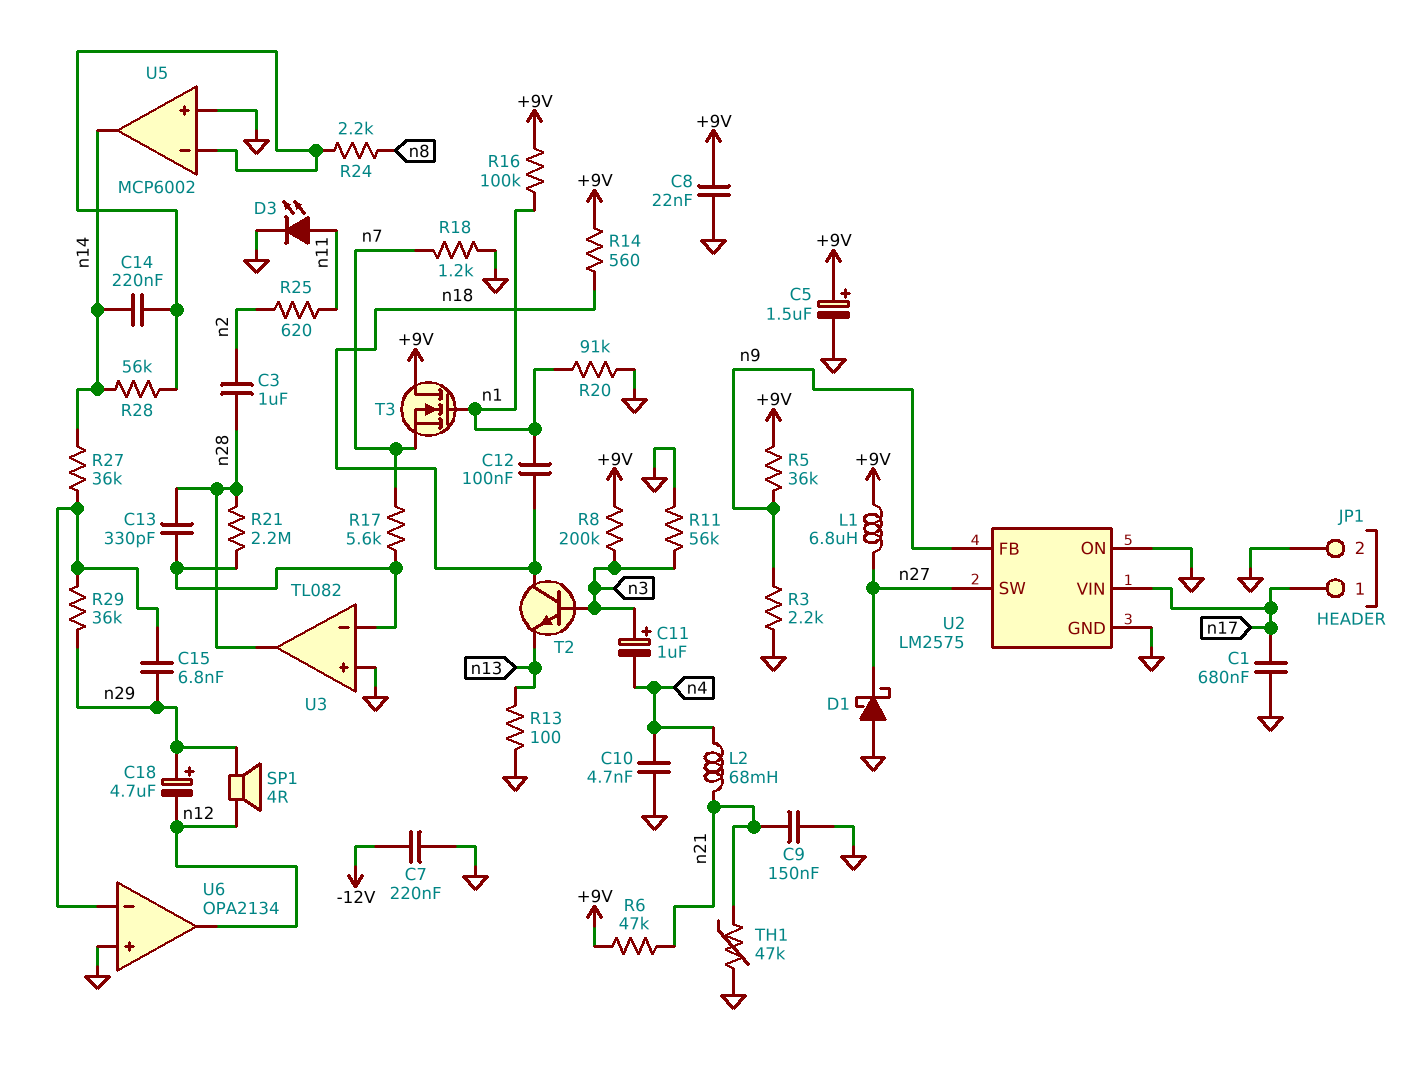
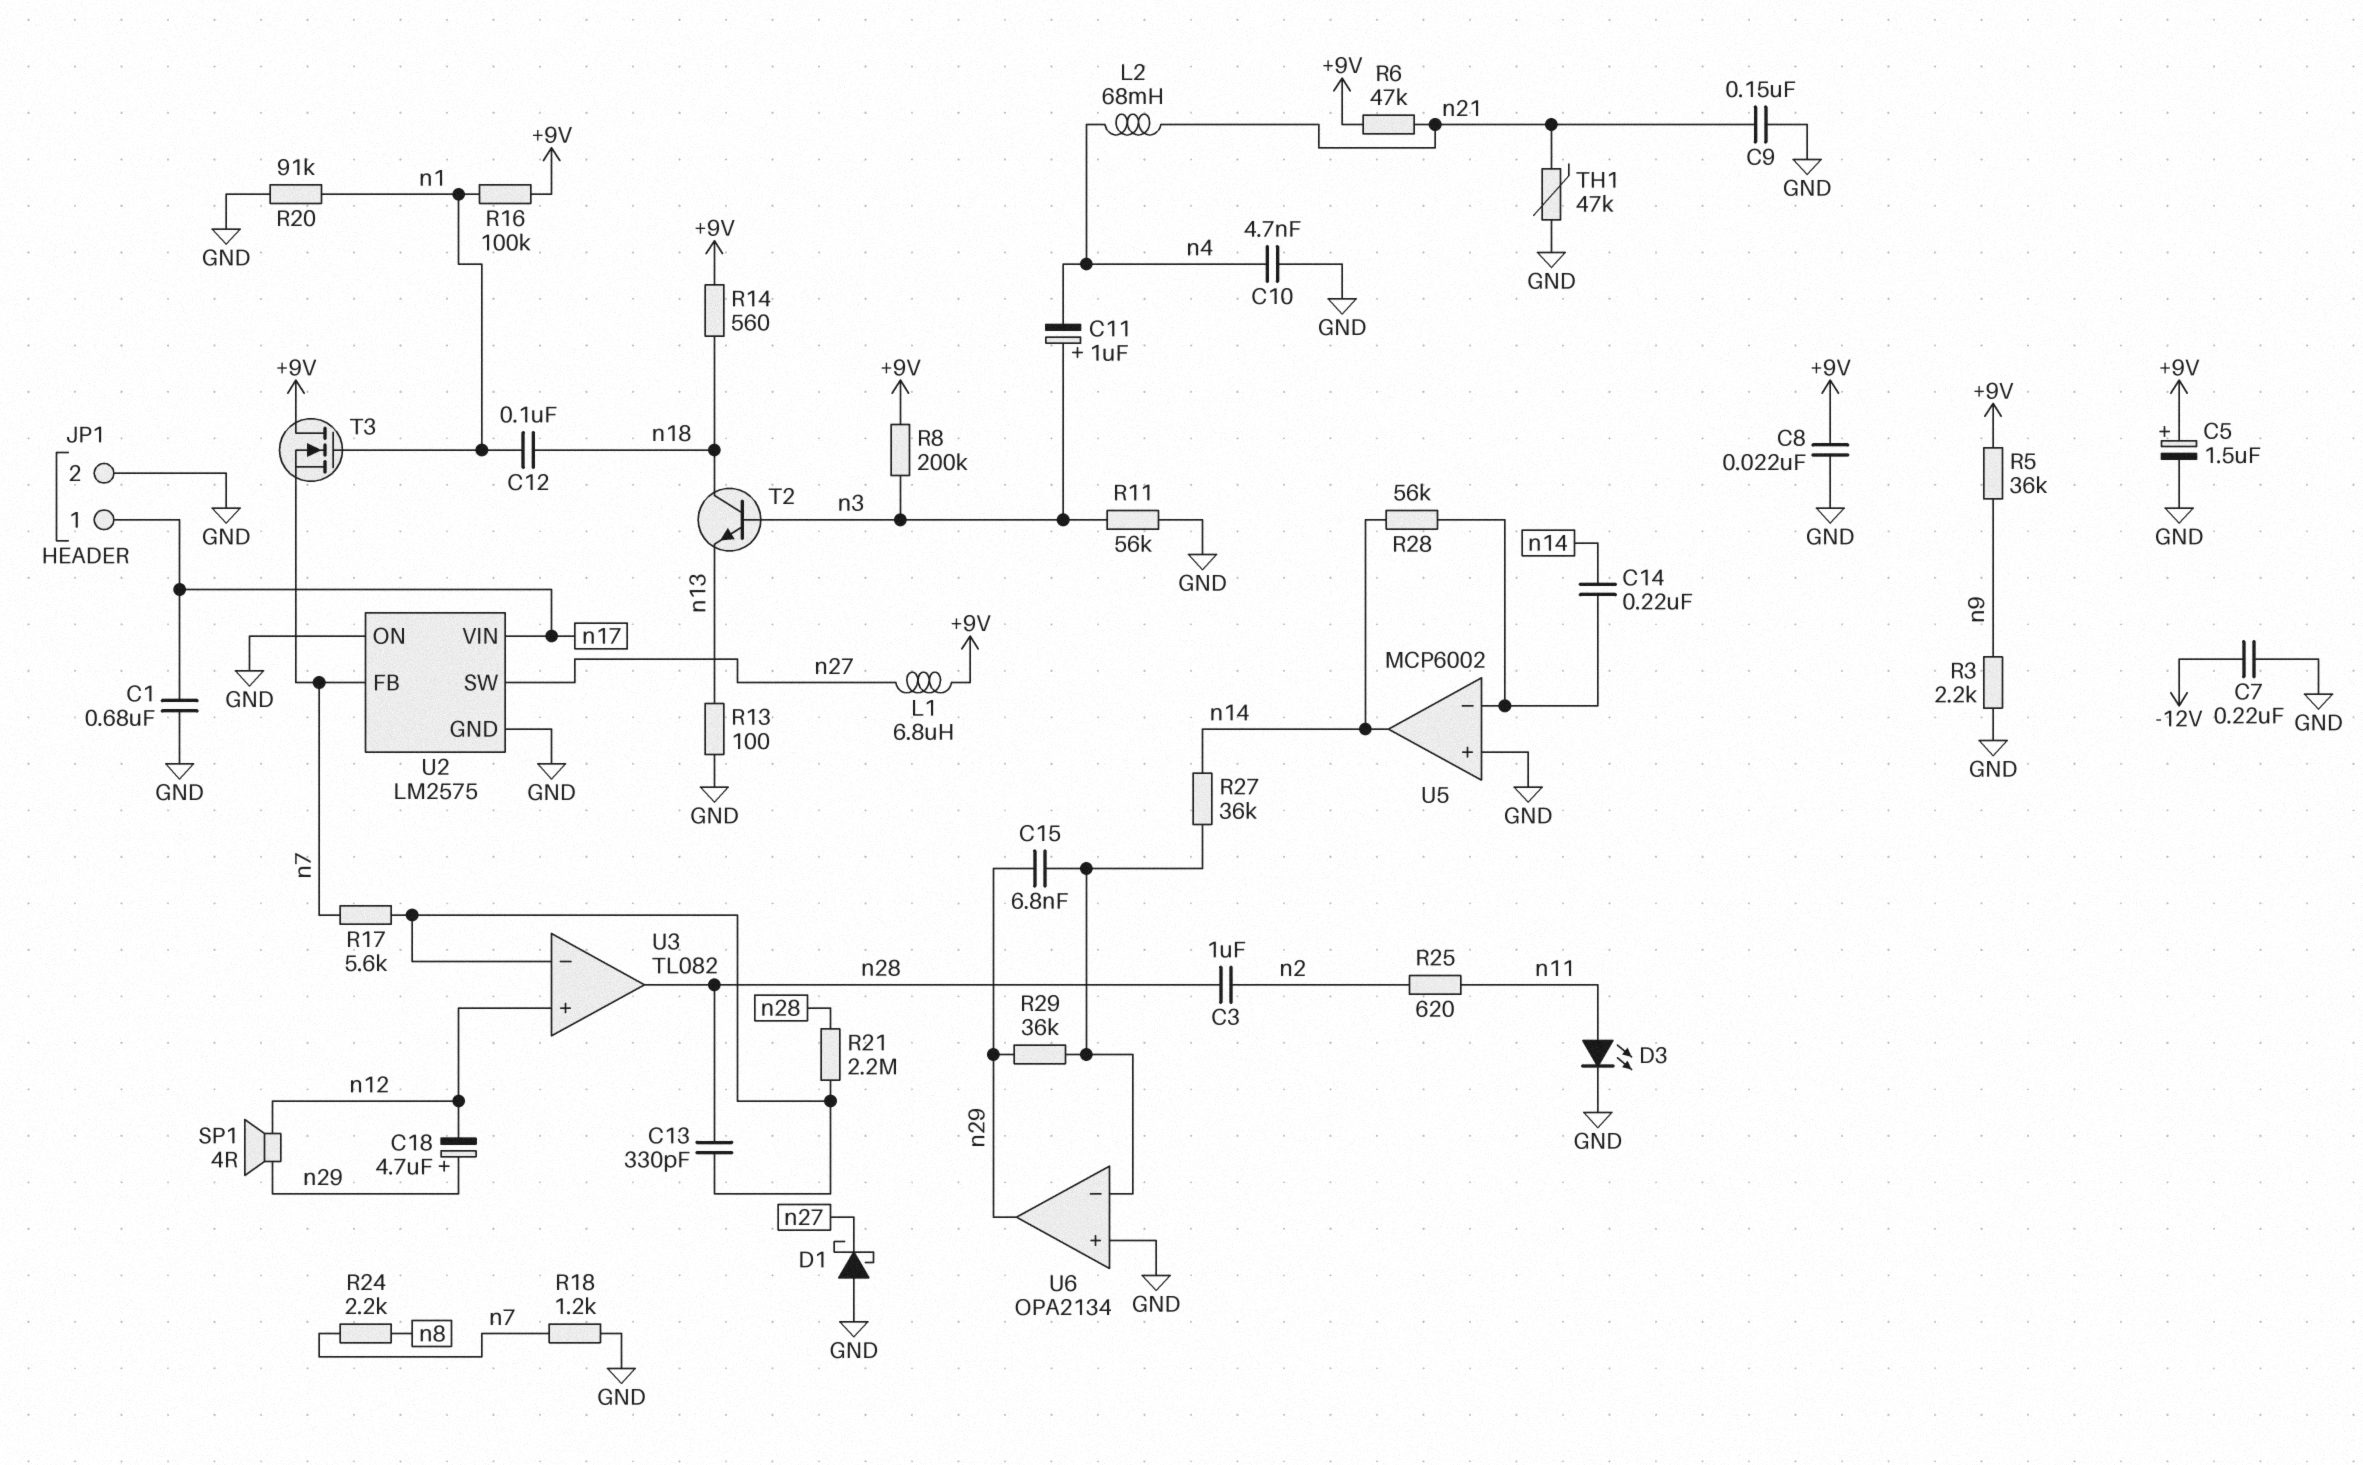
R24: 2.2k (U5/in-, n8) -> 2.2k (n7, n8)
U2 pin FB: n9 -> n7
U3 pin in+: GND -> n12
U6 pin out: n12 -> n29

